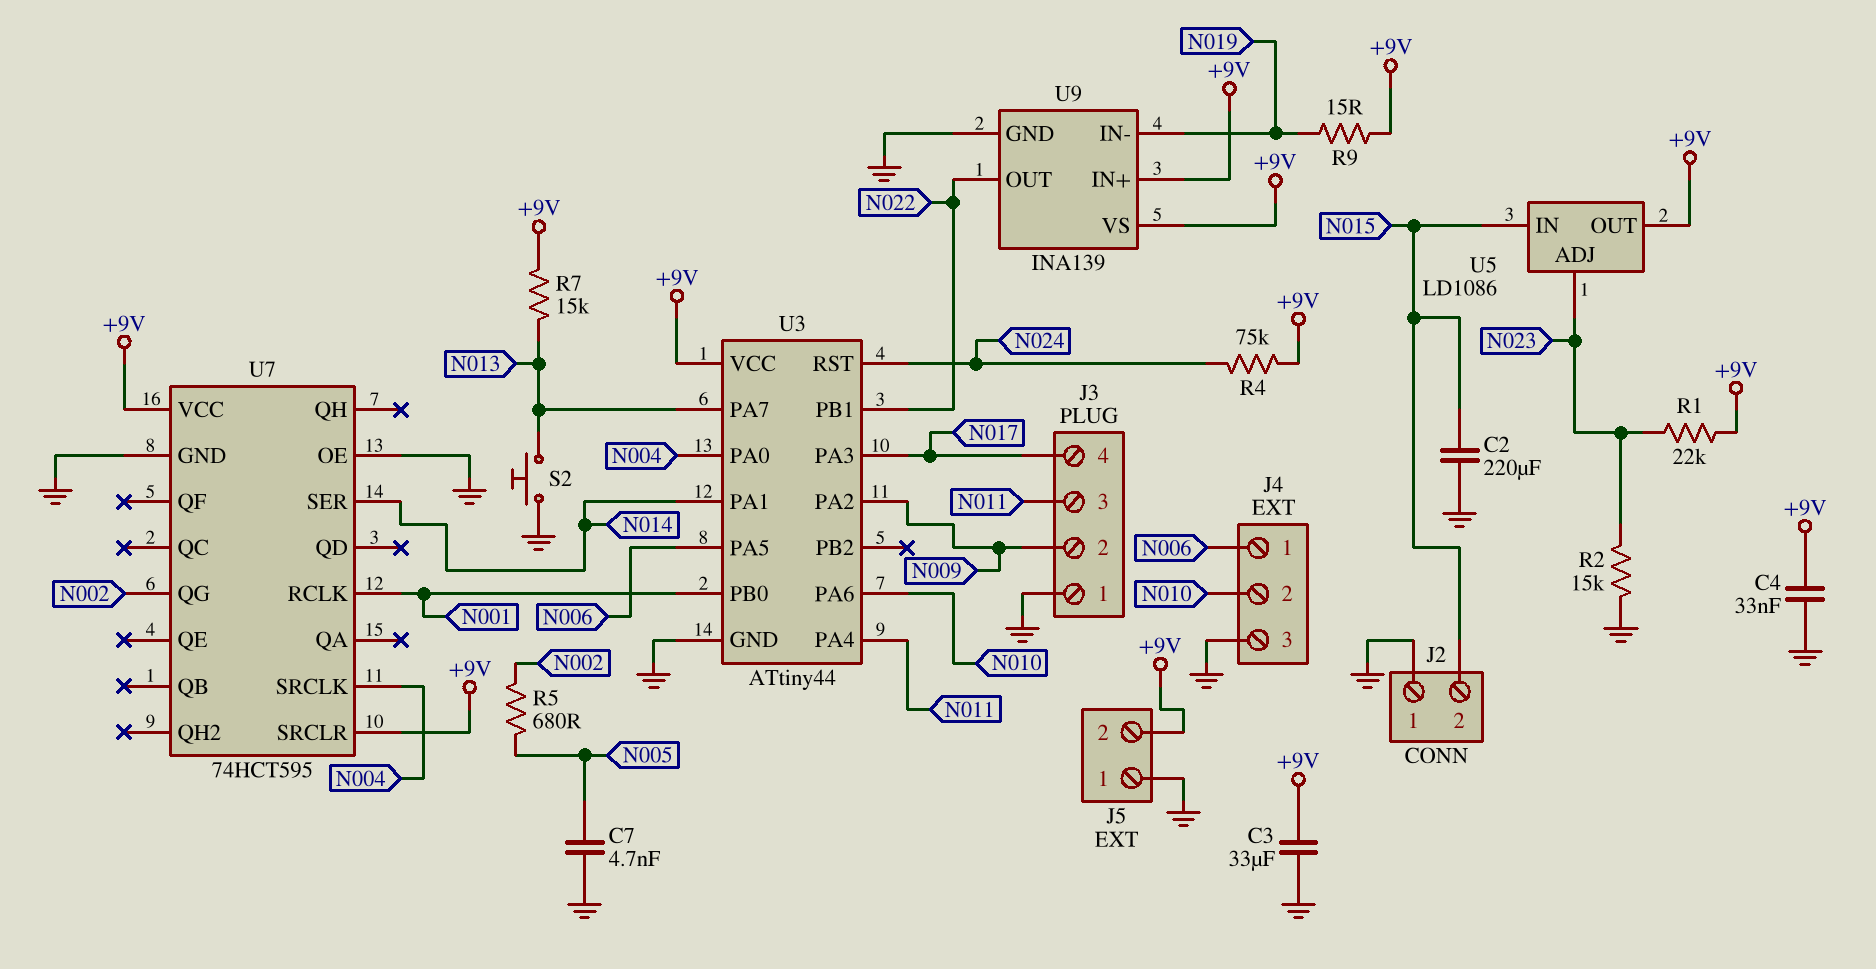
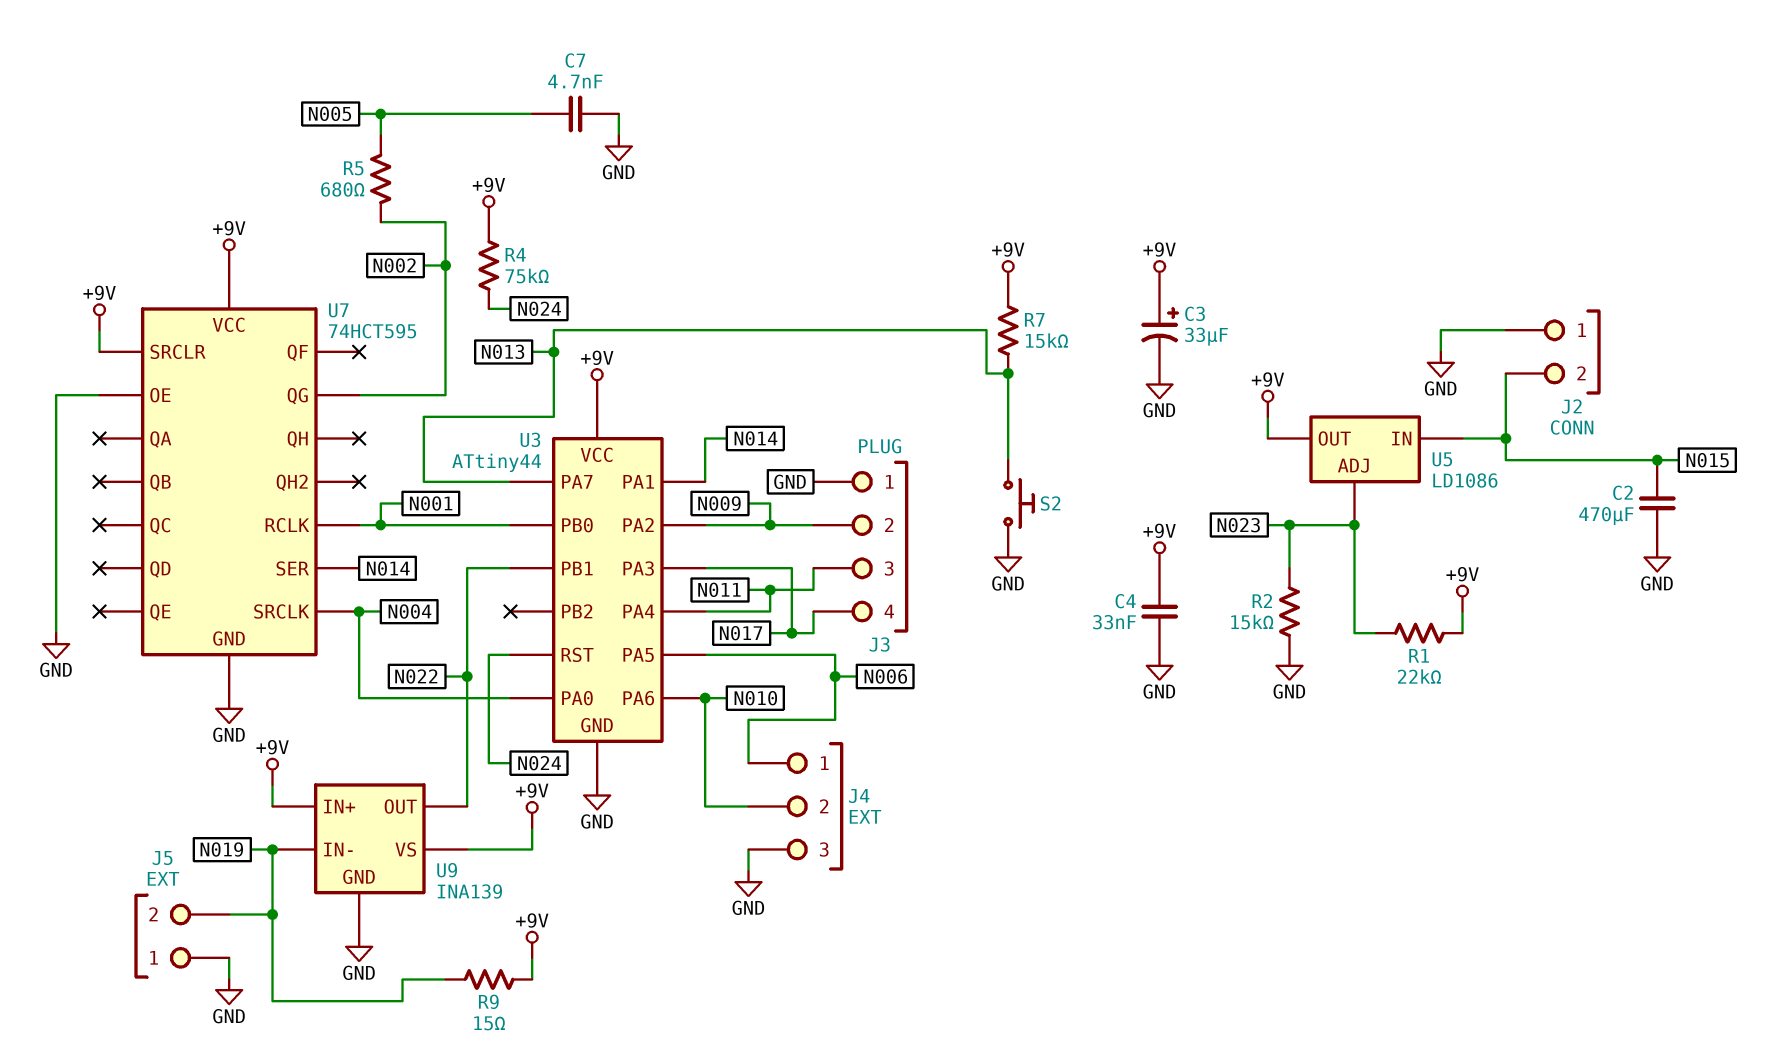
C2: 220uF (GND, N015) -> 470uF (GND, N015)
C3: 33uF (+9V, GND) -> 33uF (plus +9V, minus GND)
J5 pin 2: +9V -> N019

